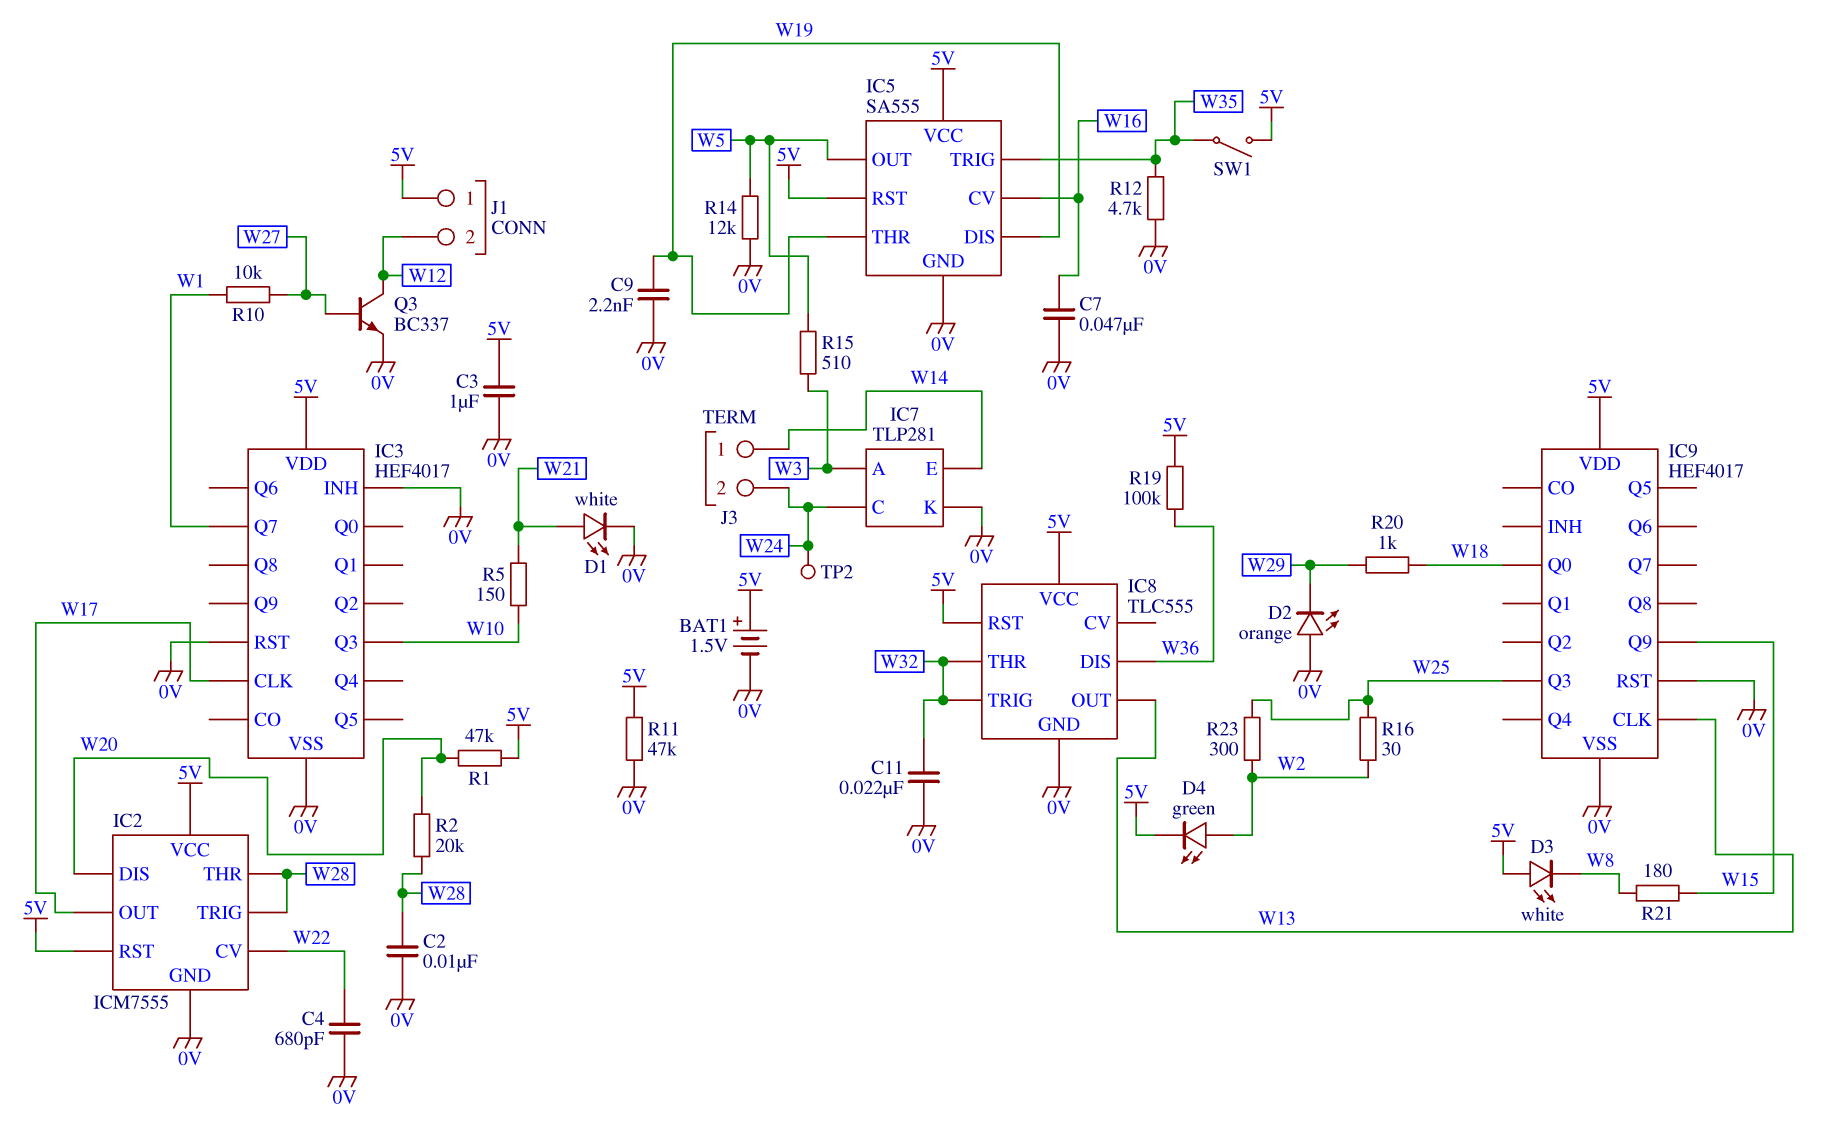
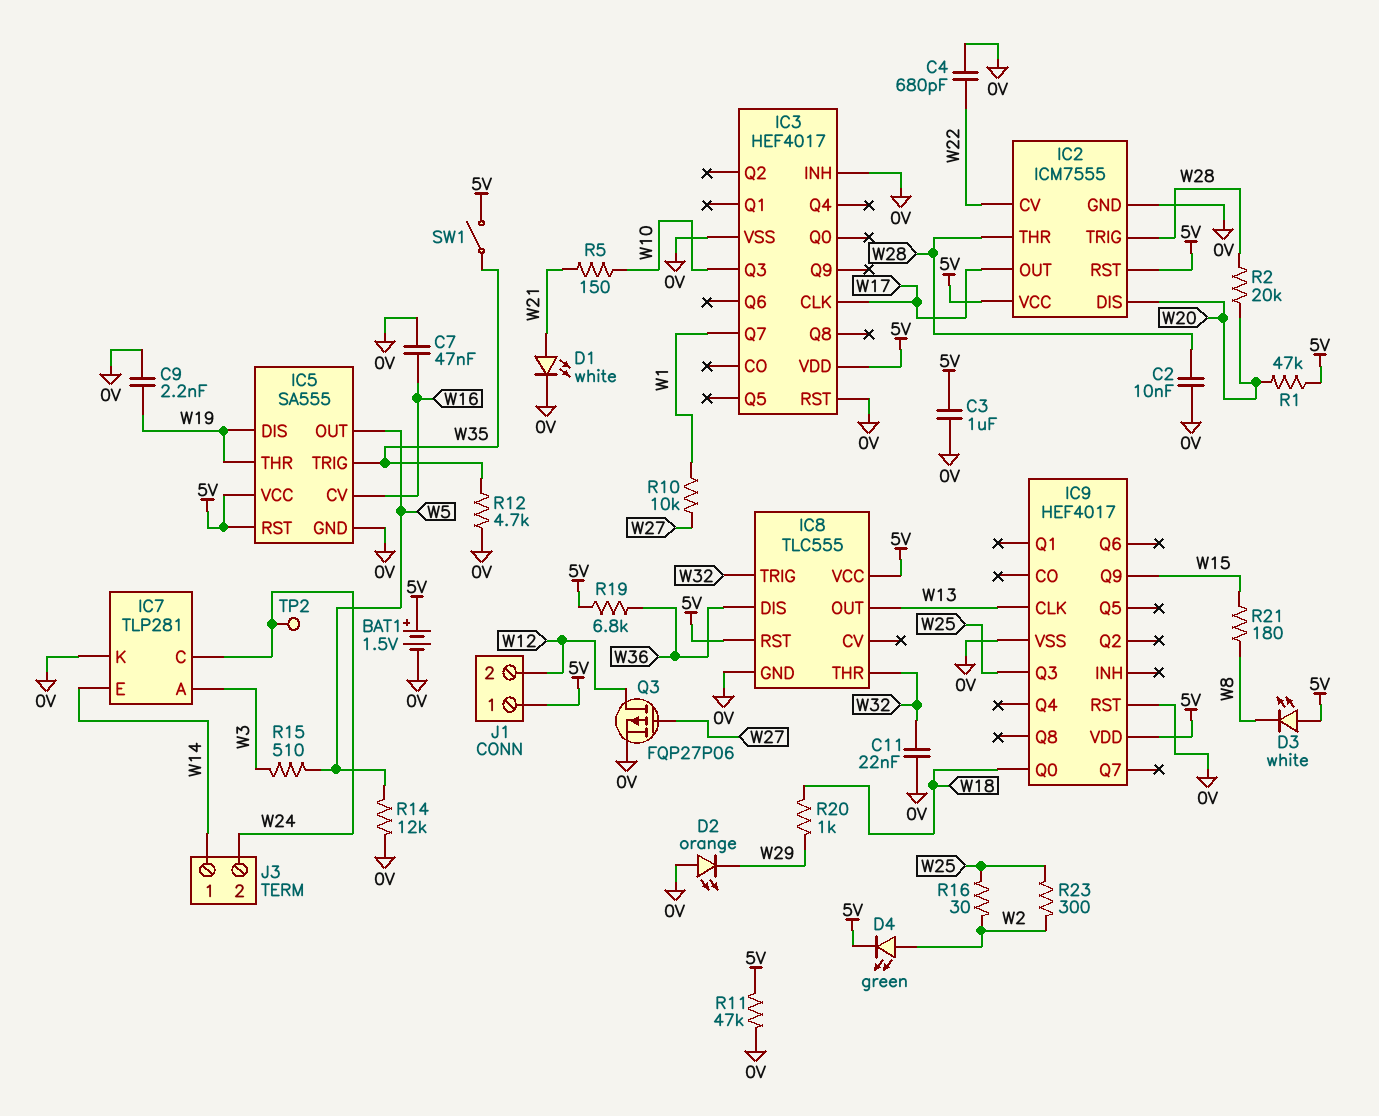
Q3: NPN BC337 (B W27, C W12, E 0V) -> PMOS FQP27P06 (G W27, D W12, S 0V)
R19: 100k (5V, W36) -> 6.8k (5V, W36)

